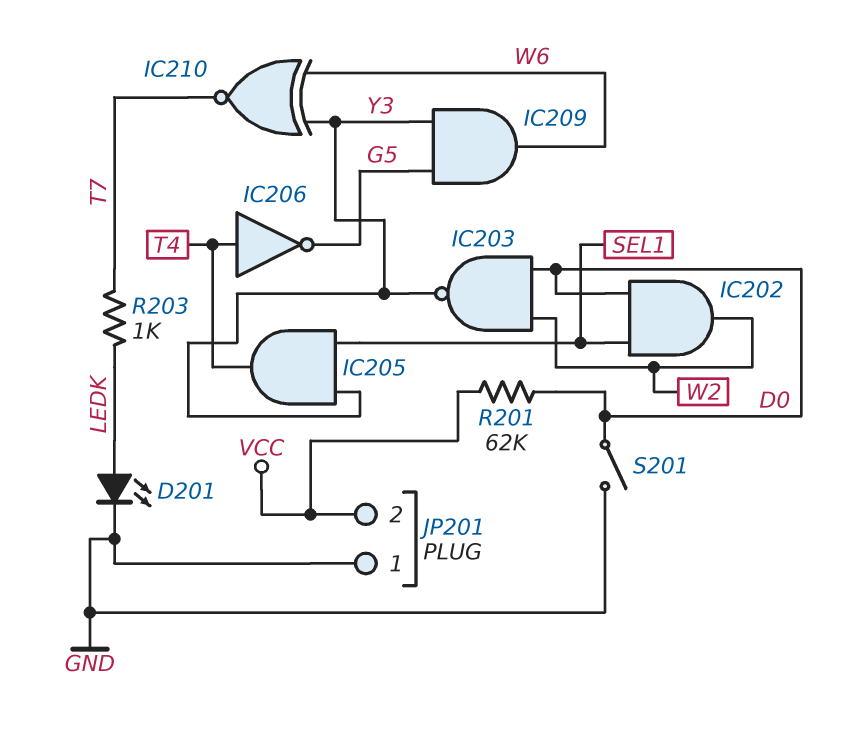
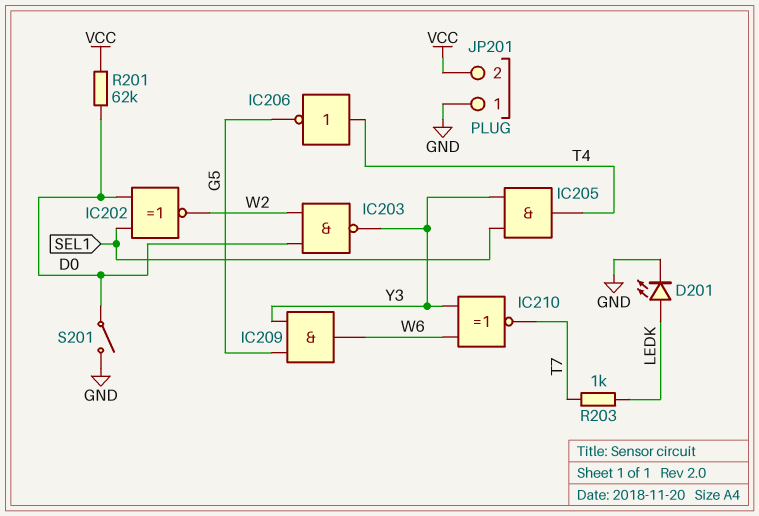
IC202: AND (in D0, in SEL1, out W2) -> XNOR (in D0, in SEL1, out W2)

